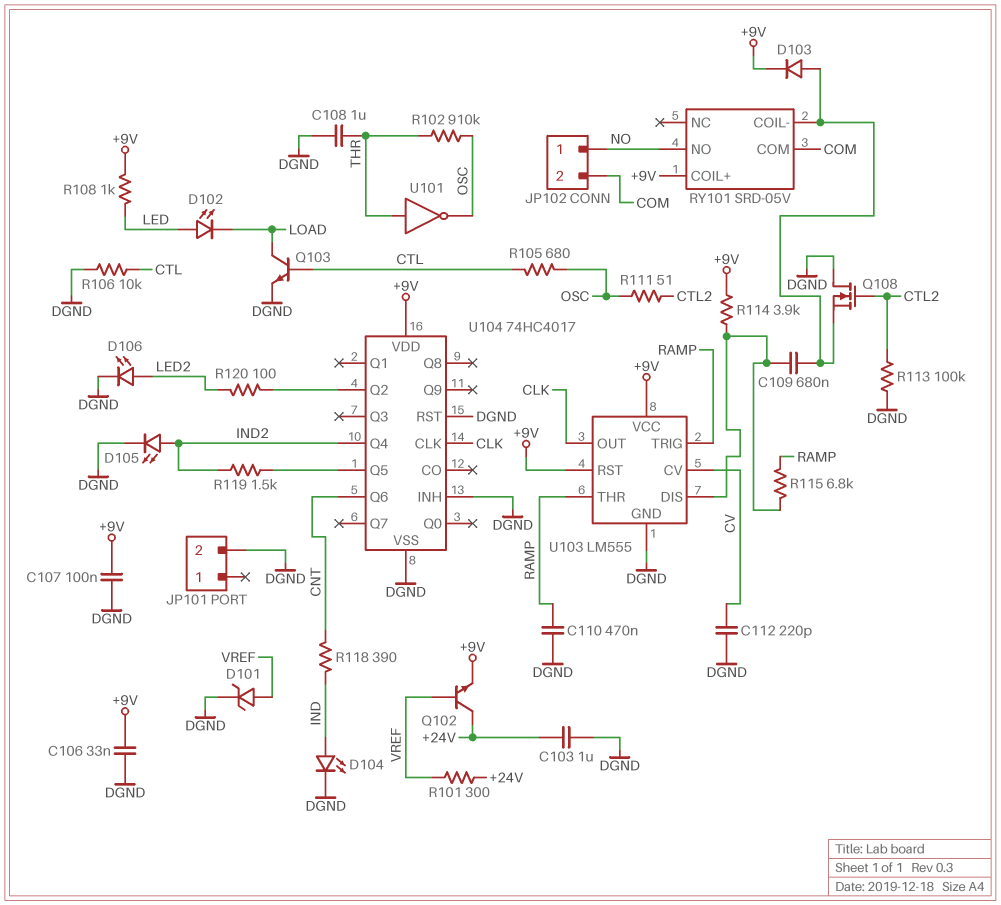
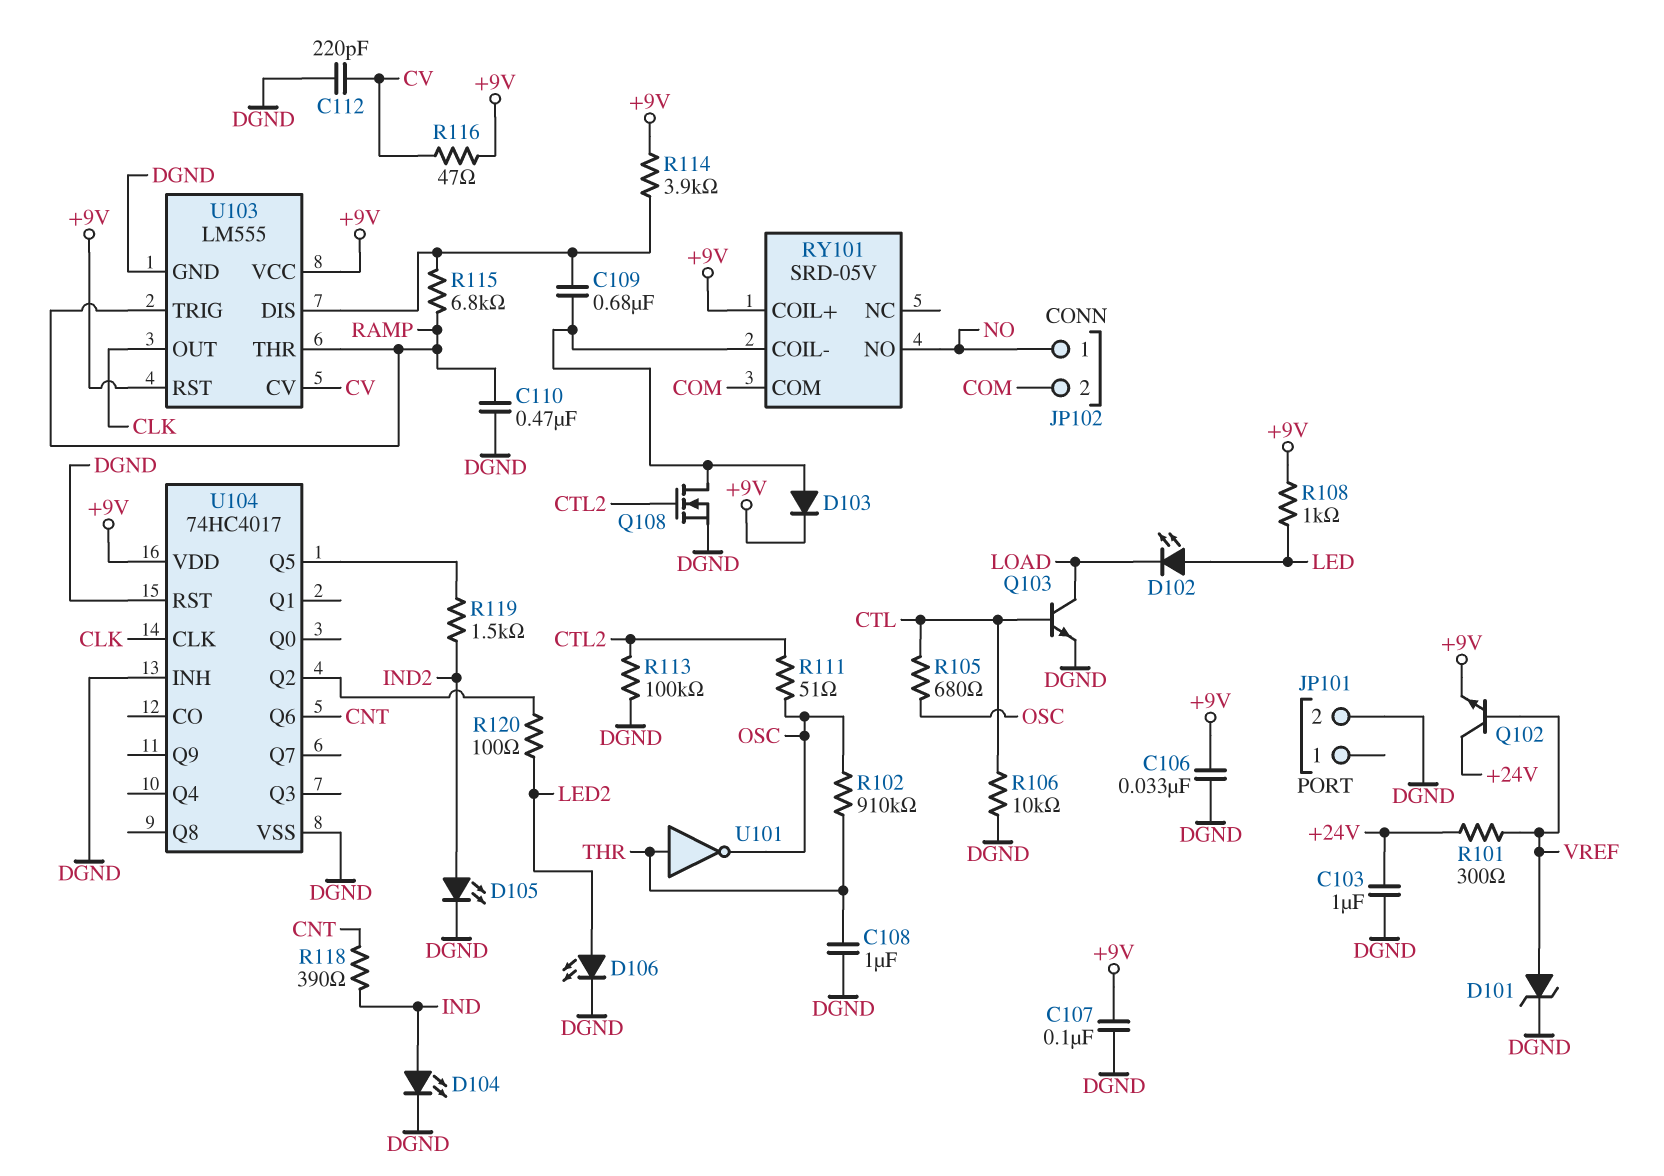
Q108: NMOS (G CTL2, D DGND, S RY101/COIL-) -> NMOS (G CTL2, D RY101/COIL-, S DGND)
R116: none -> 47 (+9V, CV)
U104 pin Q4: IND2 -> none

